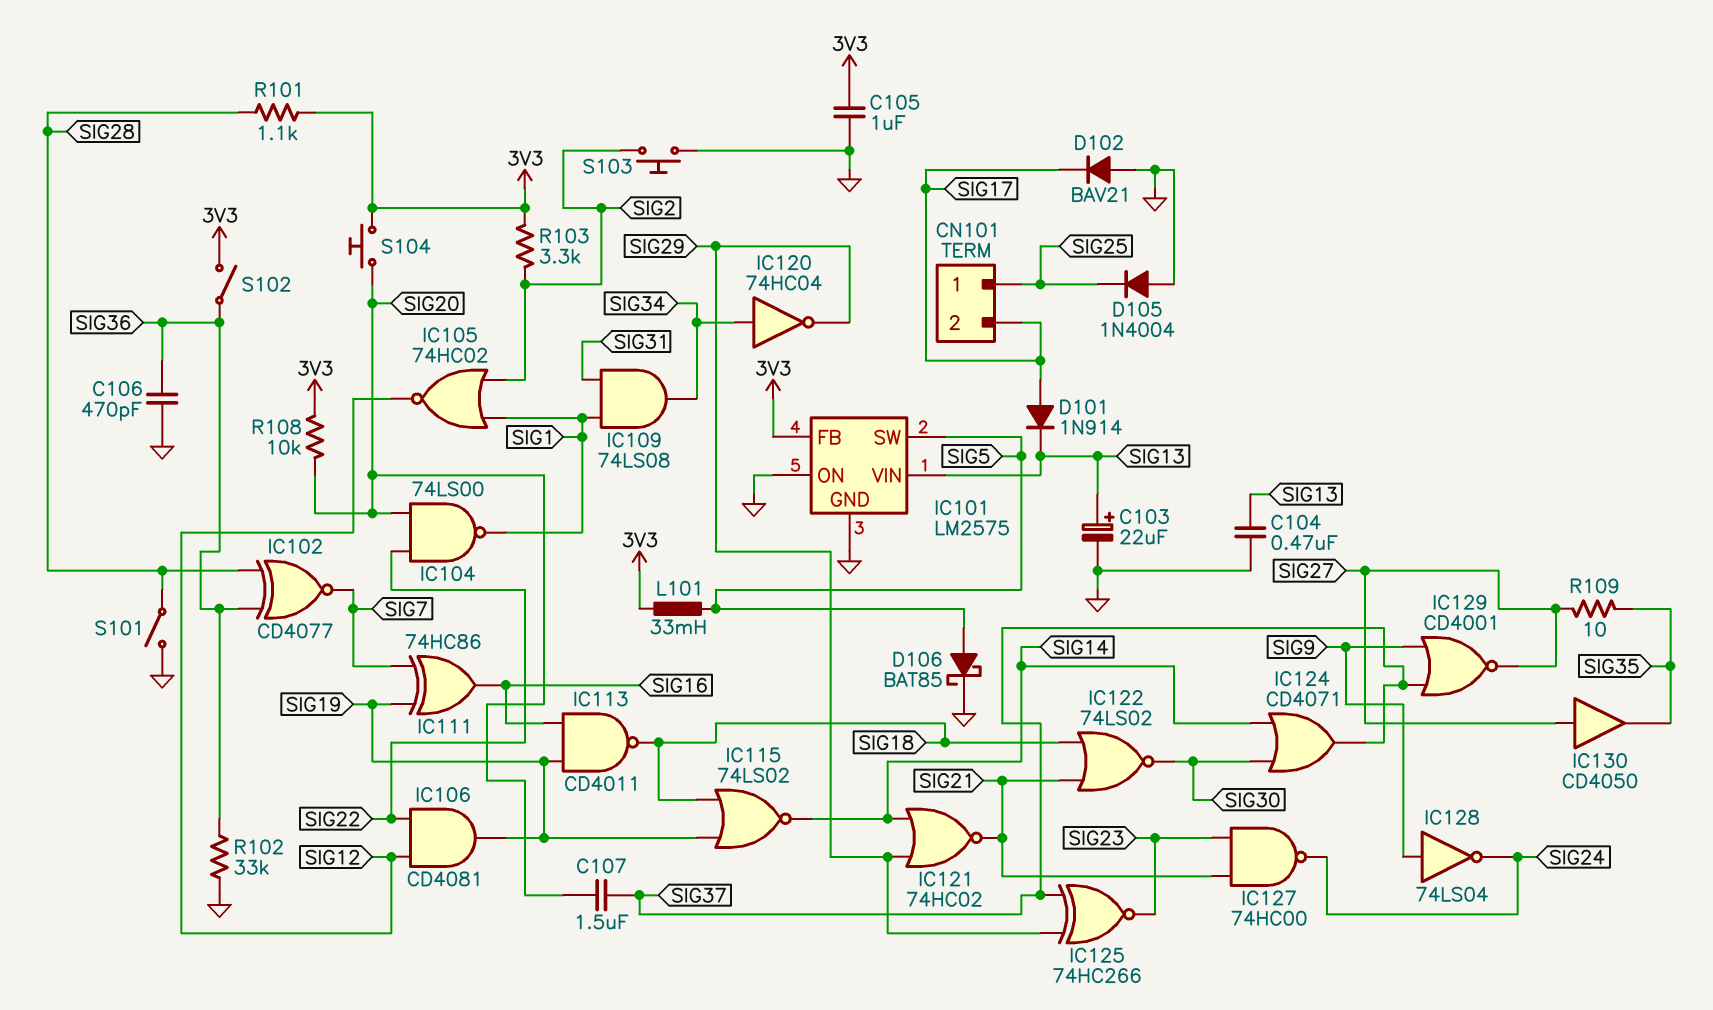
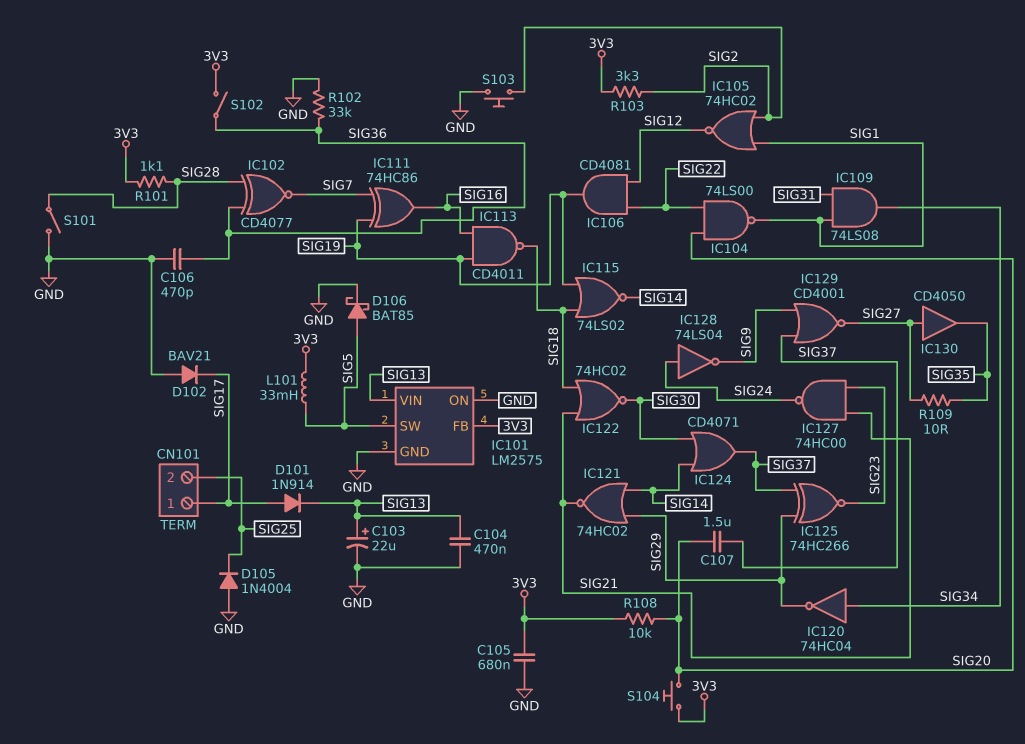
C105: 1uF (3V3, GND) -> 680nF (3V3, GND)
CN101 pin 1: SIG25 -> SIG17
CN101 pin 2: SIG17 -> SIG25
IC122: NOR 74LS02 (in SIG18, in SIG21, out SIG30) -> NOR 74HC02 (in SIG18, in SIG21, out SIG30)
IC128: NOT 74LS04 (in SIG9, out SIG24) -> NOT 74LS04 (in SIG24, out SIG9)

